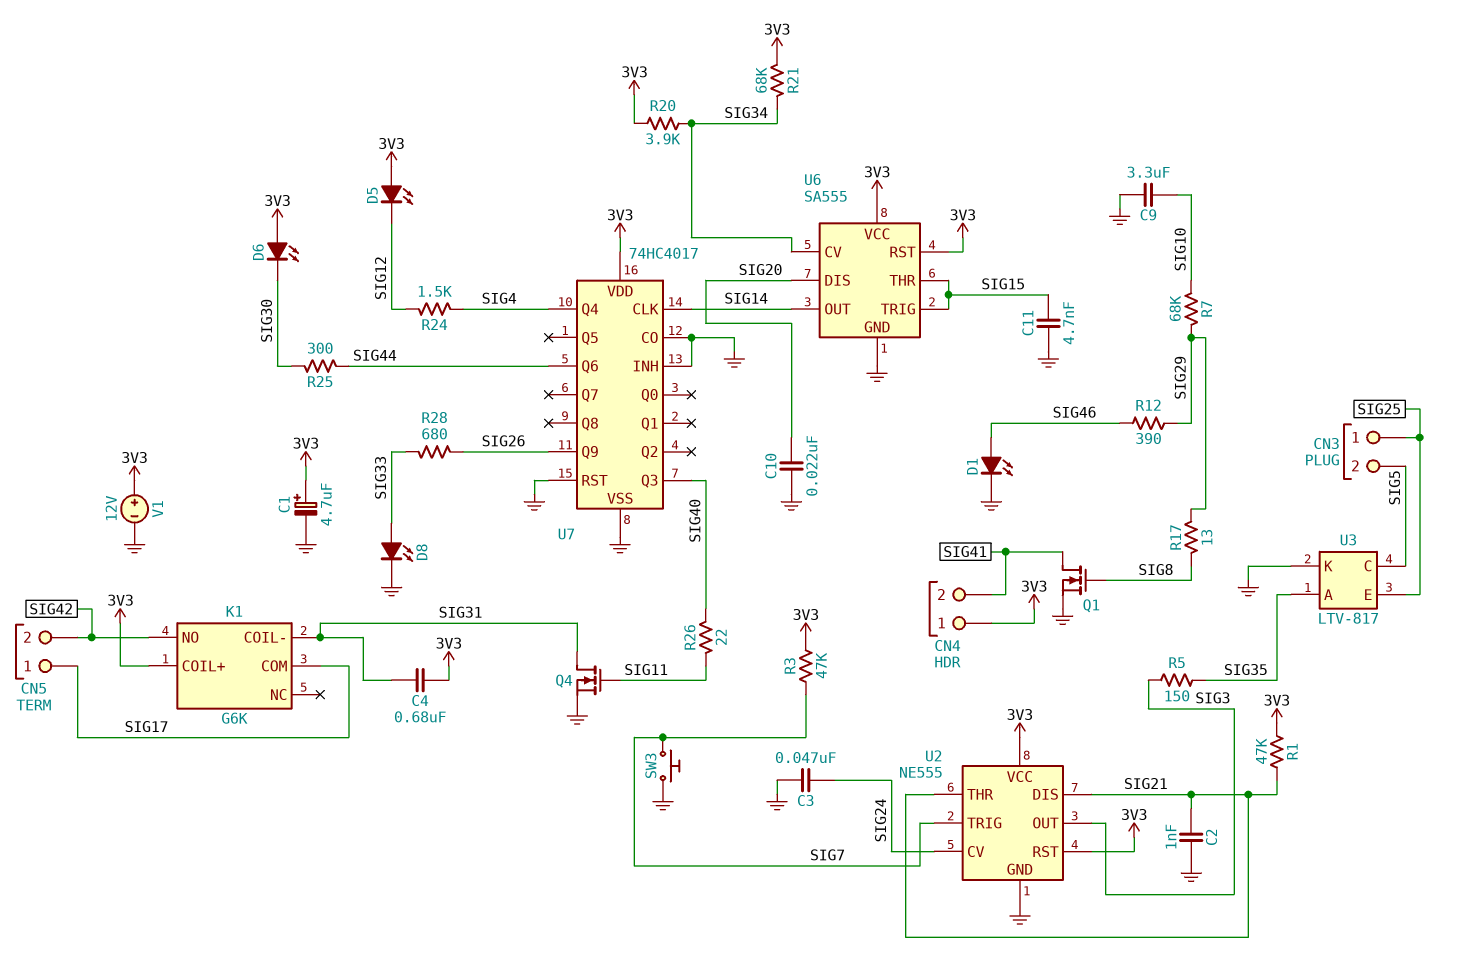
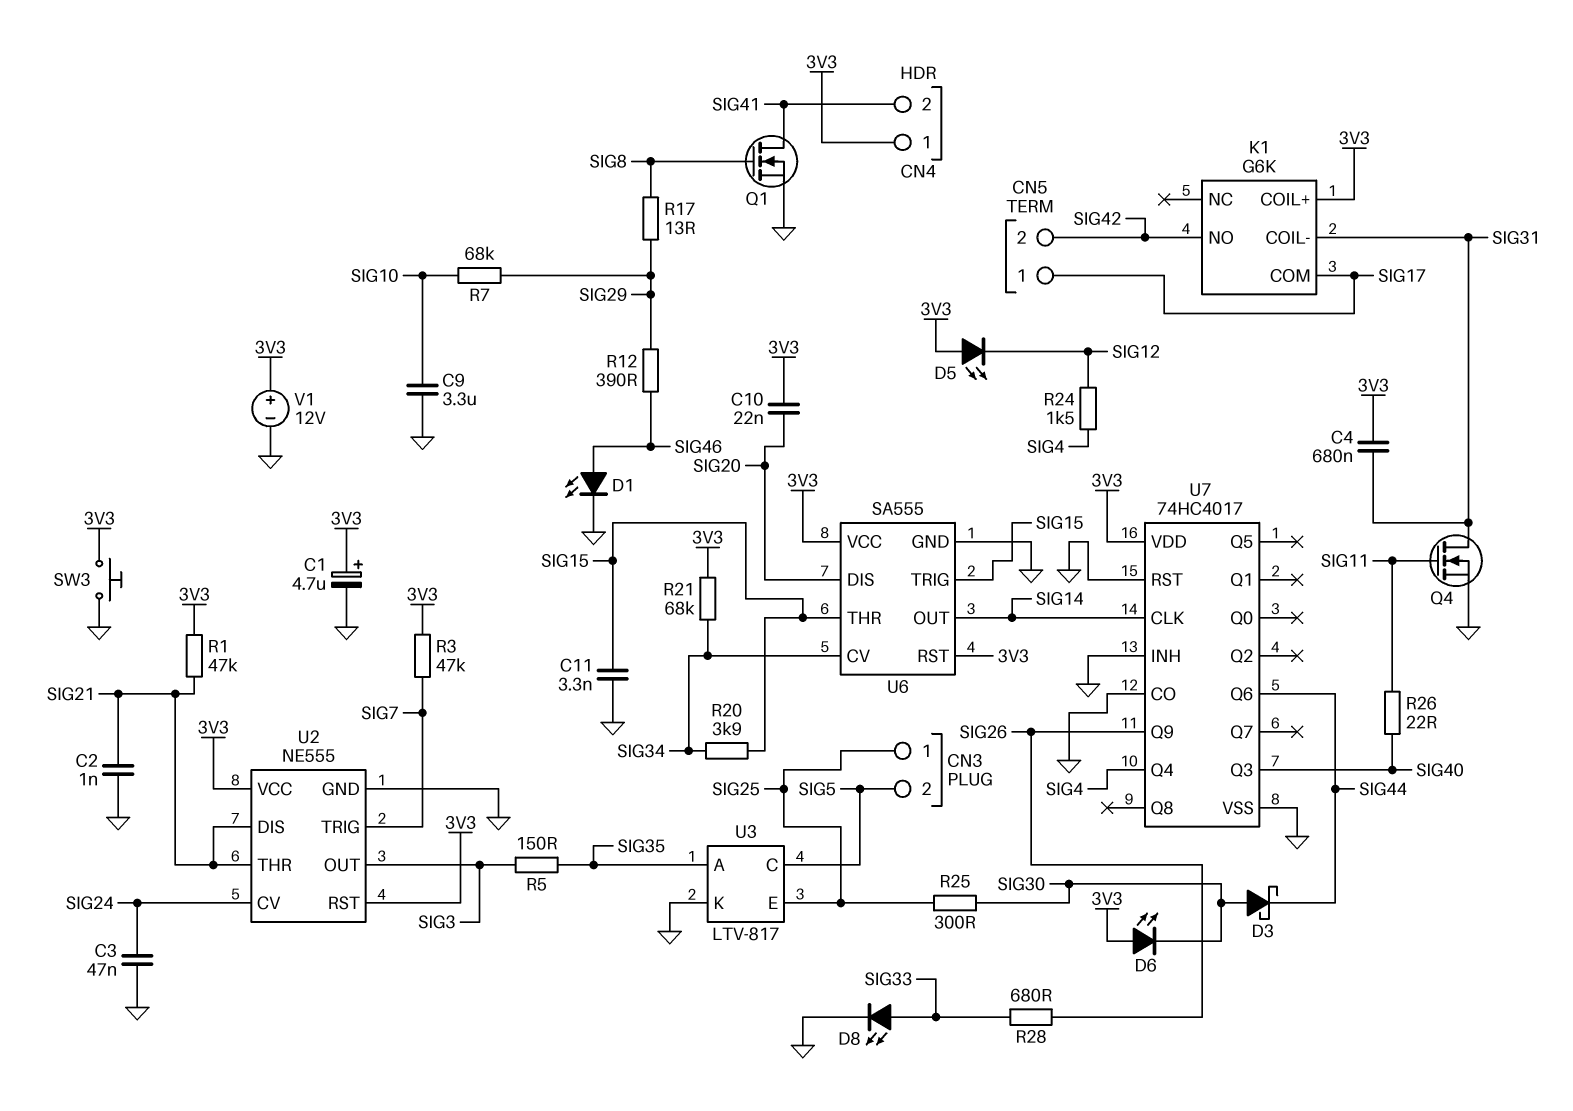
C10: 22nF (GND, SIG20) -> 22nF (3V3, SIG20)
C11: 4.7nF (GND, SIG15) -> 3.3nF (GND, SIG15)
D3: none -> schottky (A SIG30, K SIG44)
R20: 3.9k (3V3, SIG34) -> 3.9k (SIG15, SIG34)
R25: 300 (SIG30, SIG44) -> 300 (SIG25, SIG30)
SW3: button (GND, SIG7) -> button (3V3, GND)

